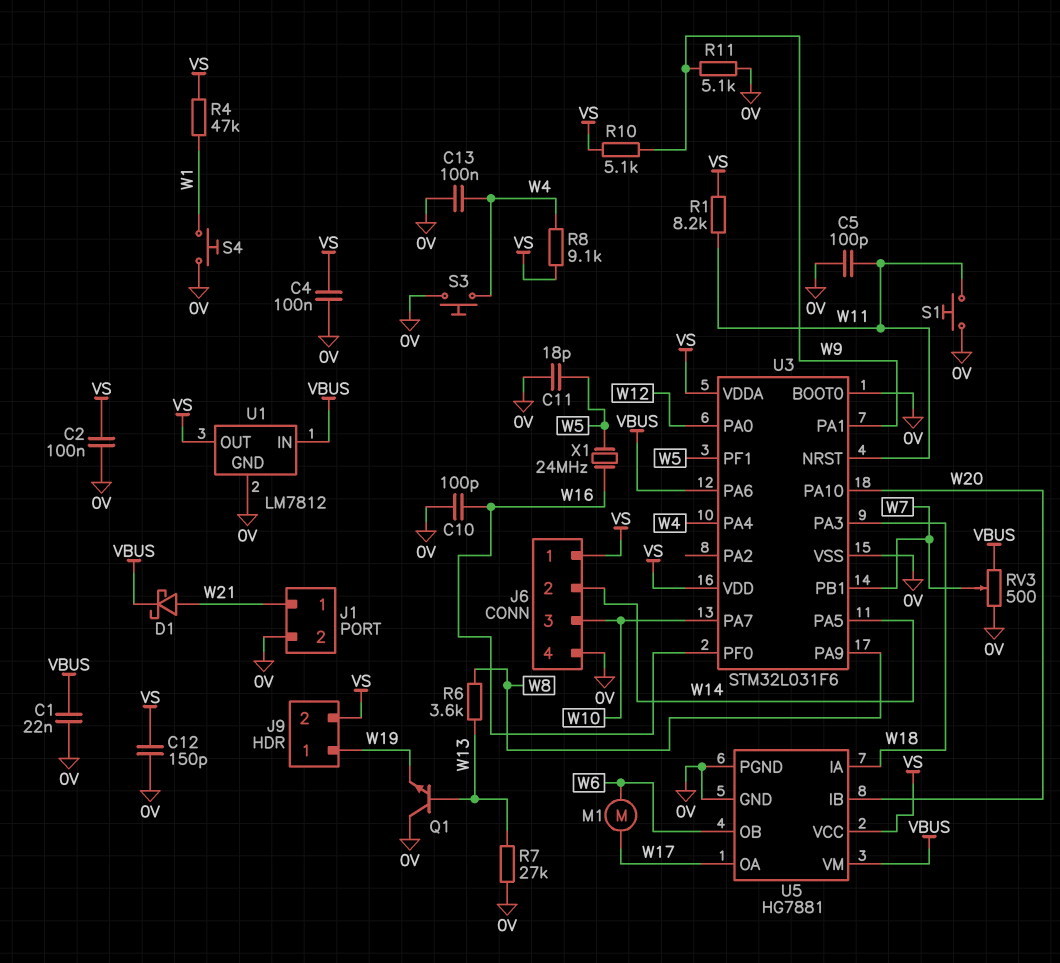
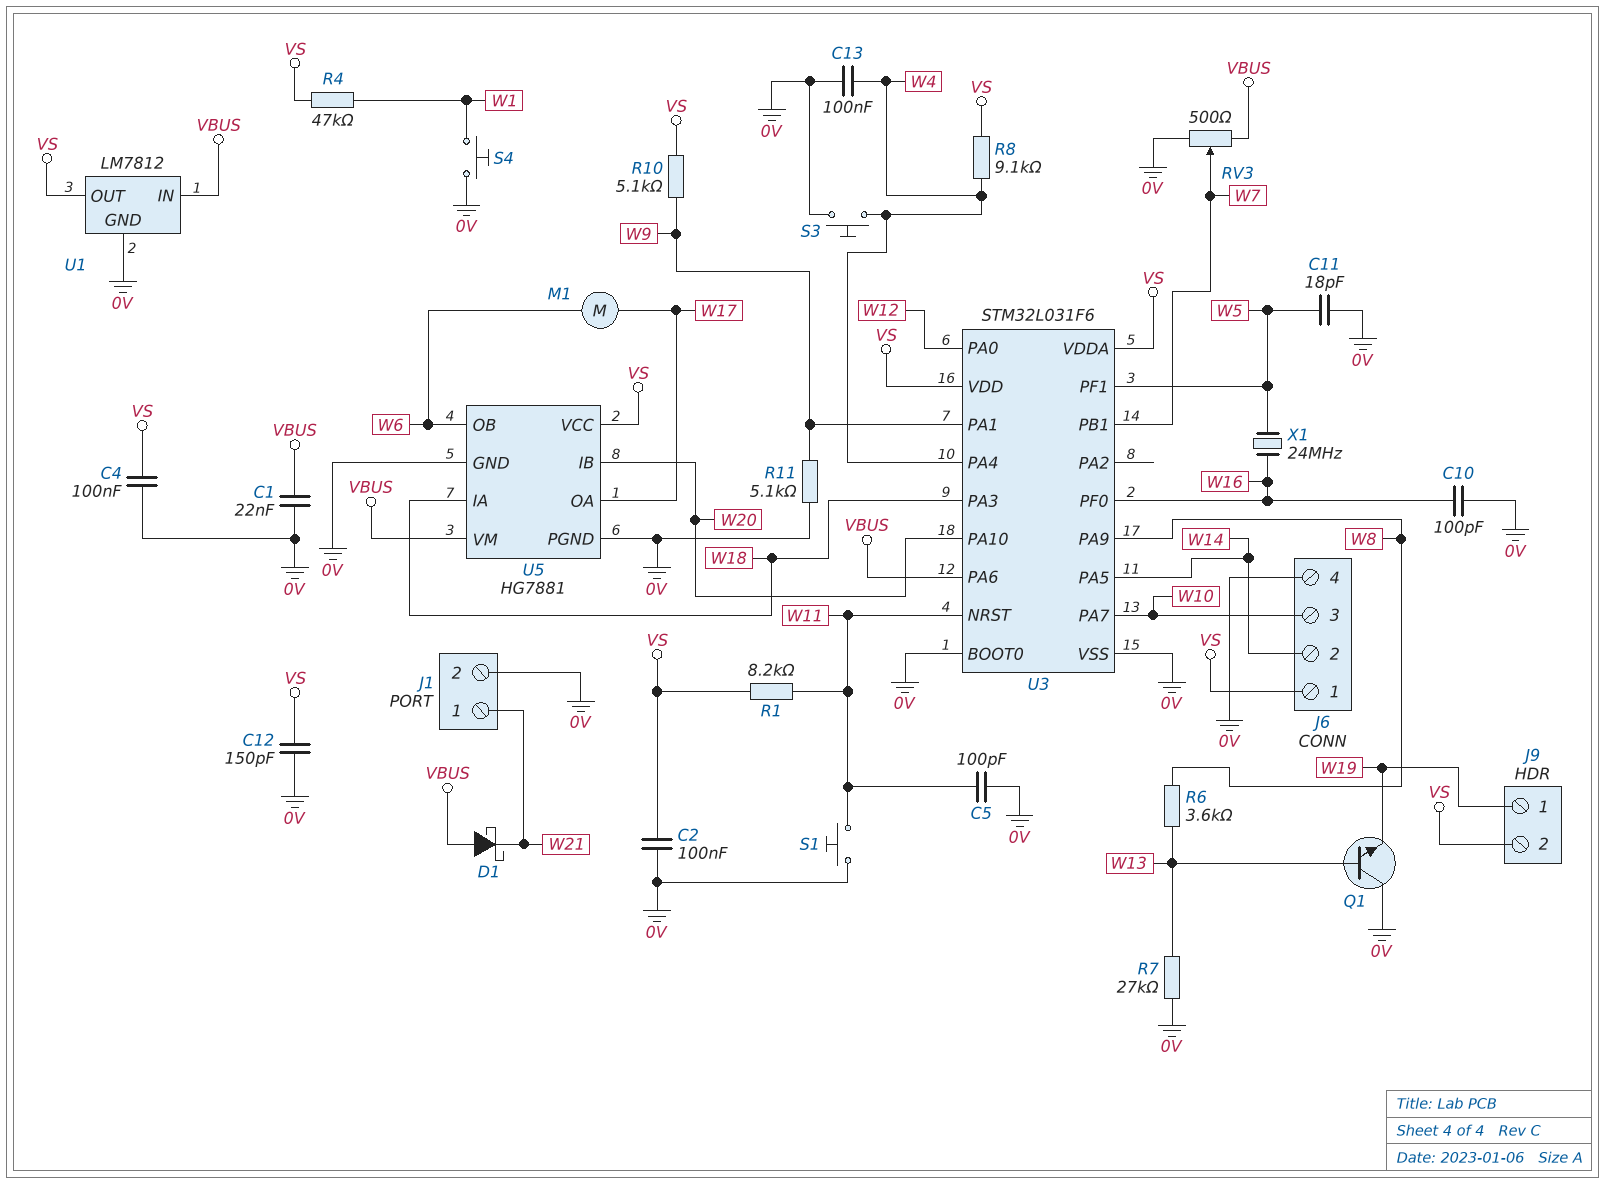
D1: schottky (A W21, K VBUS) -> schottky (A VBUS, K W21)

